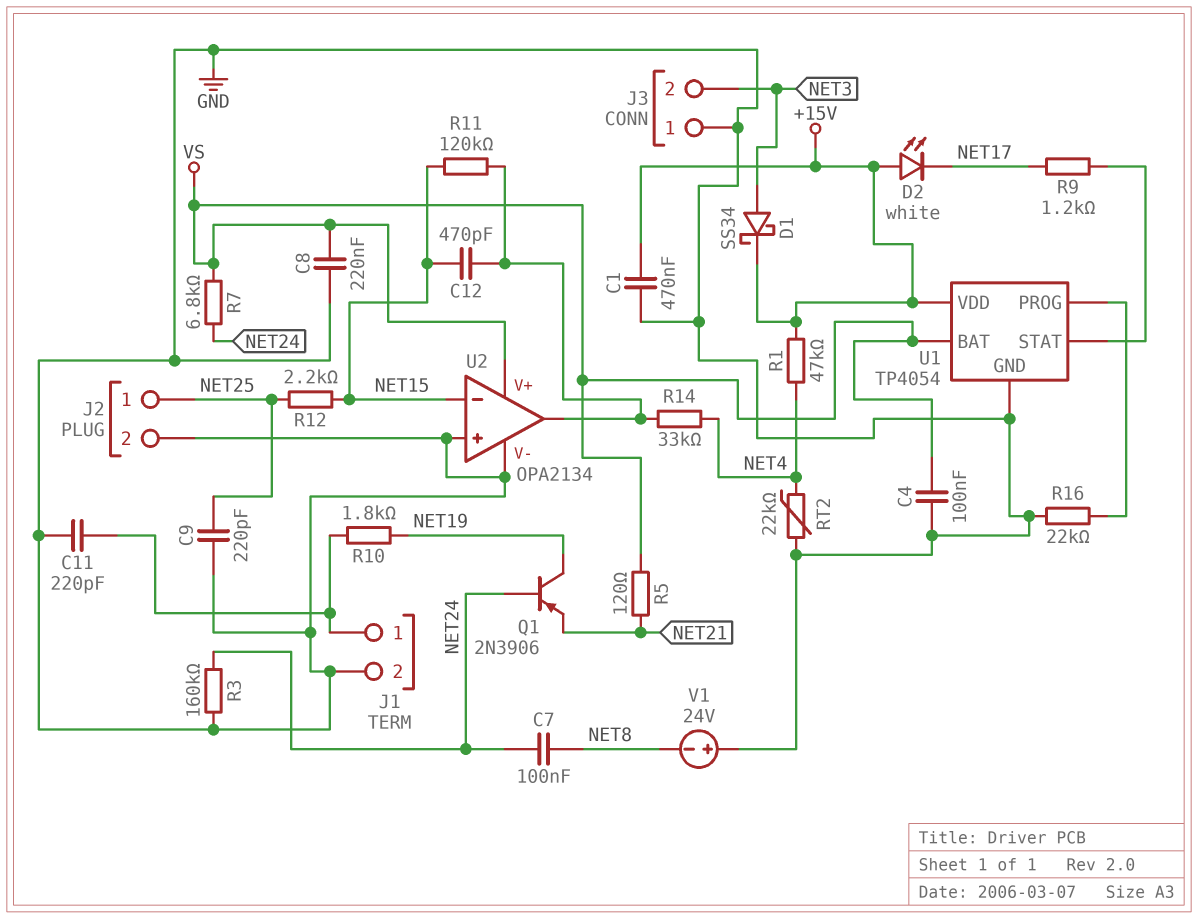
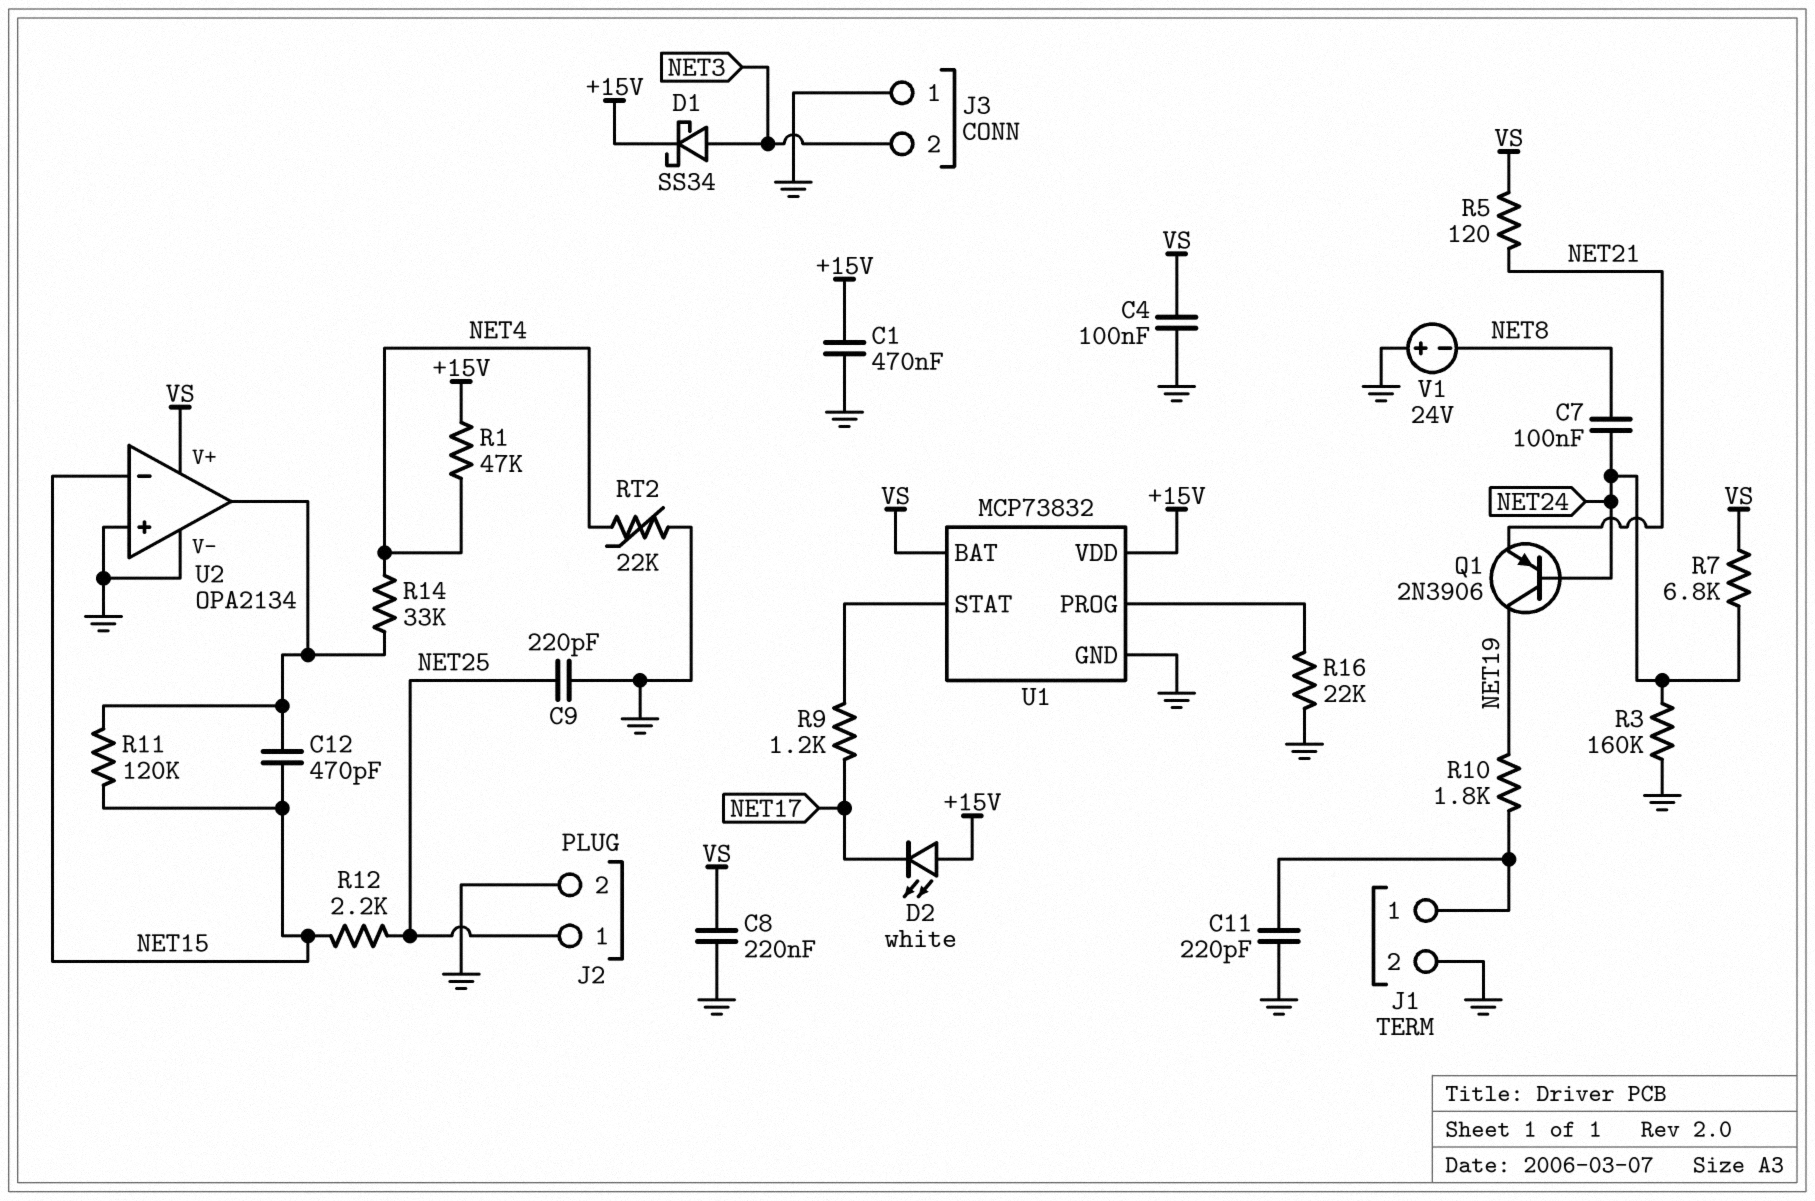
U1: TP4054 -> MCP73832

